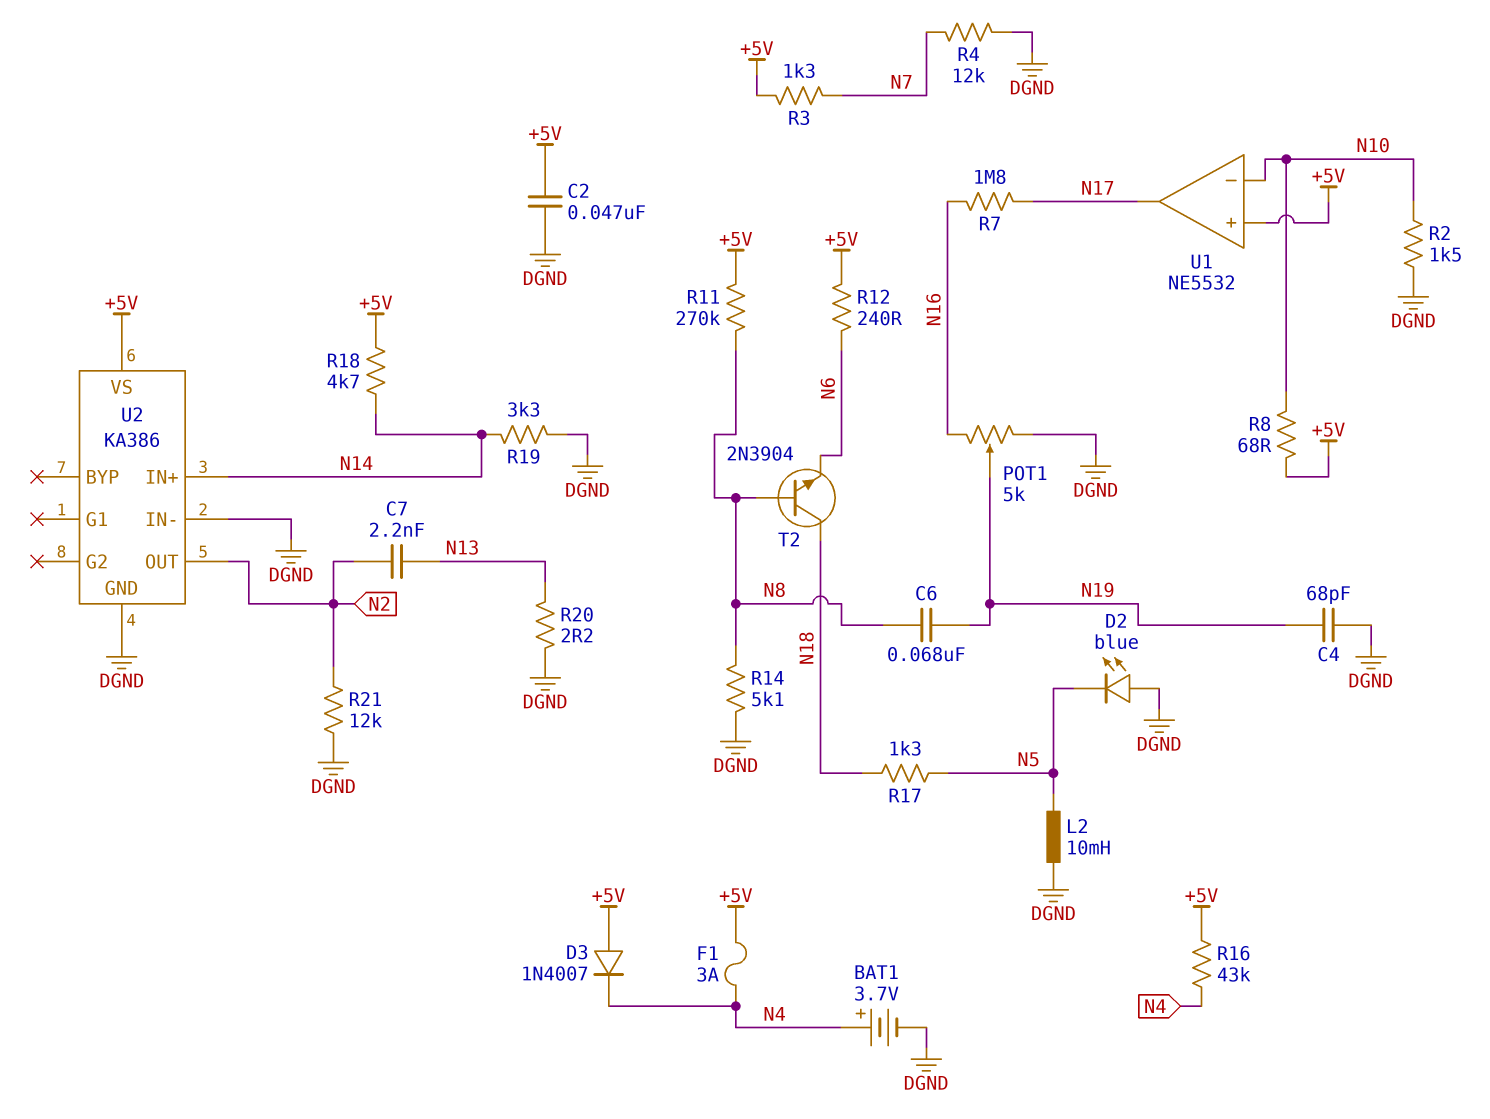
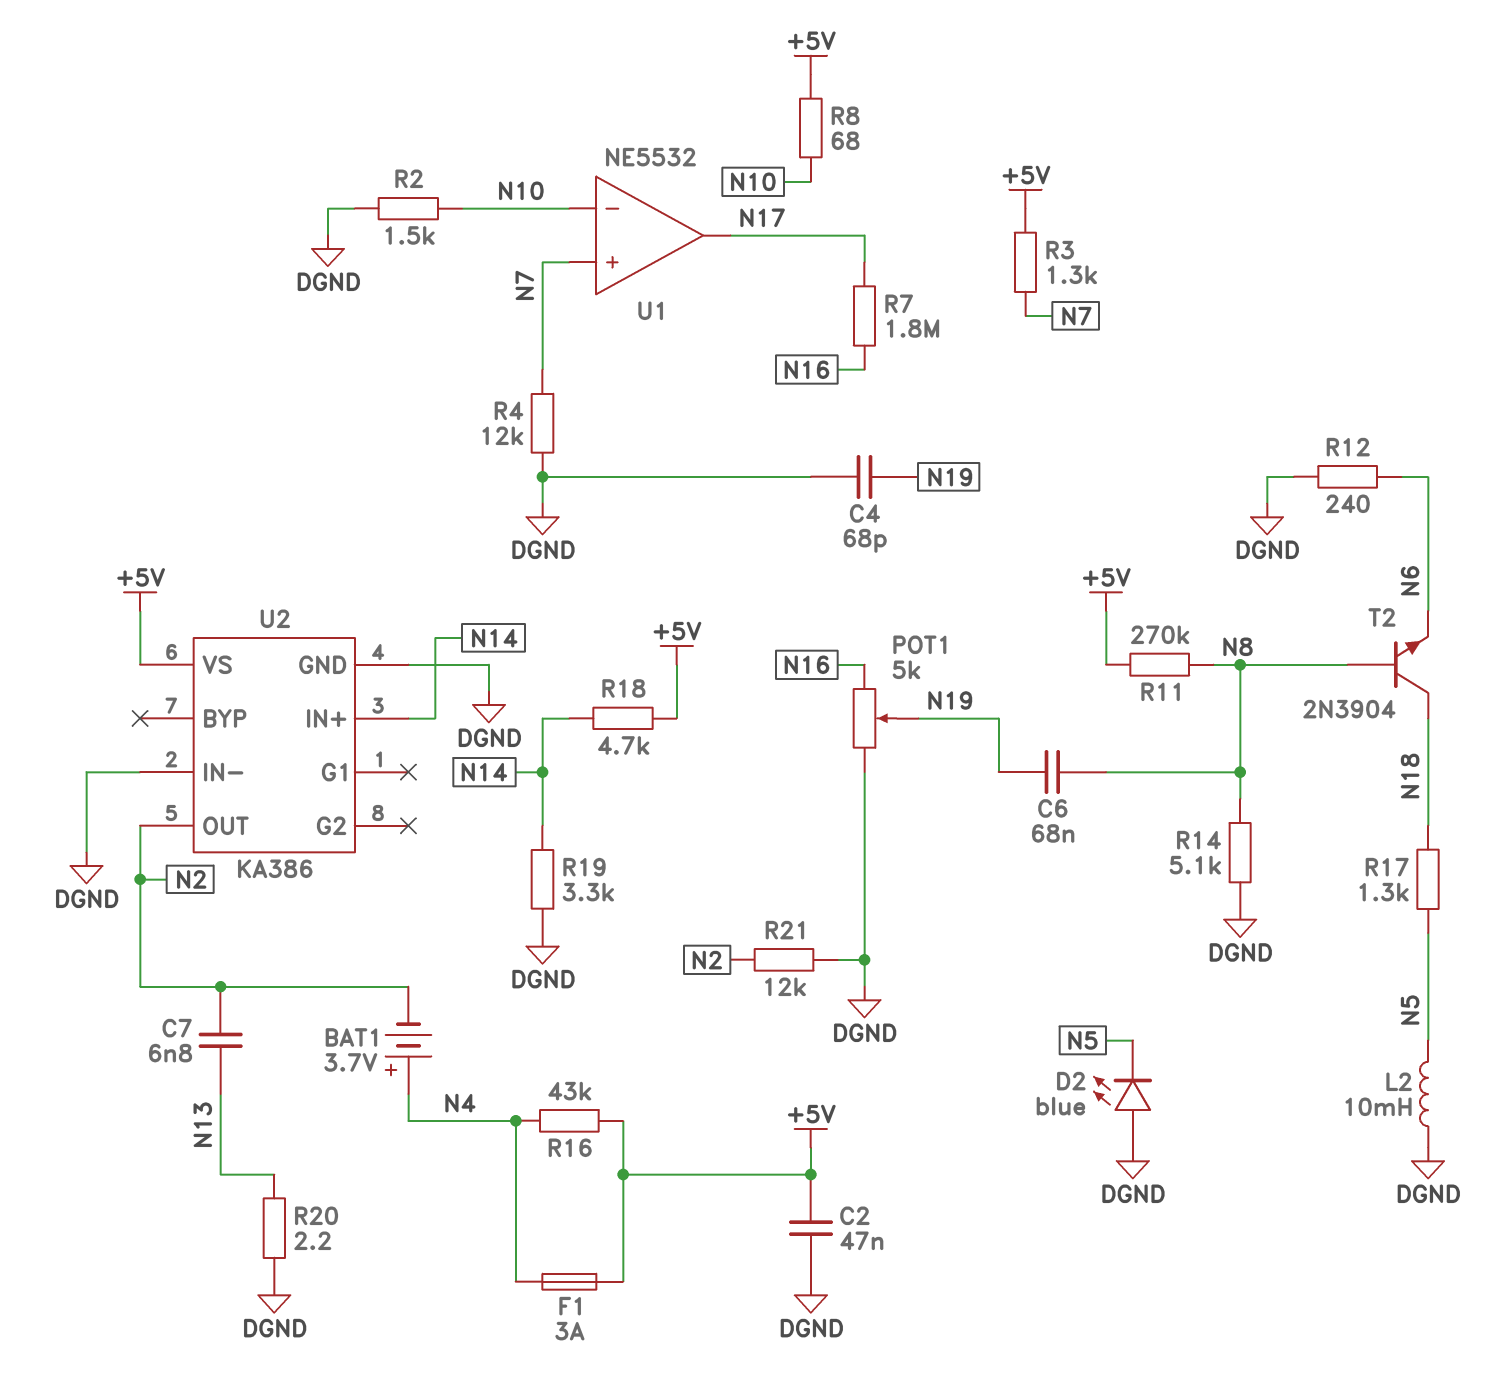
BAT1: 3.7V (plus N4, minus DGND) -> 3.7V (plus N4, minus N2)
C7: 2.2nF (N2, N13) -> 6.8nF (N2, N13)
D3: diode 1N4007 (A +5V, K N4) -> none
R12: 240 (+5V, N6) -> 240 (DGND, N6)
U1 pin in+: +5V -> N7

